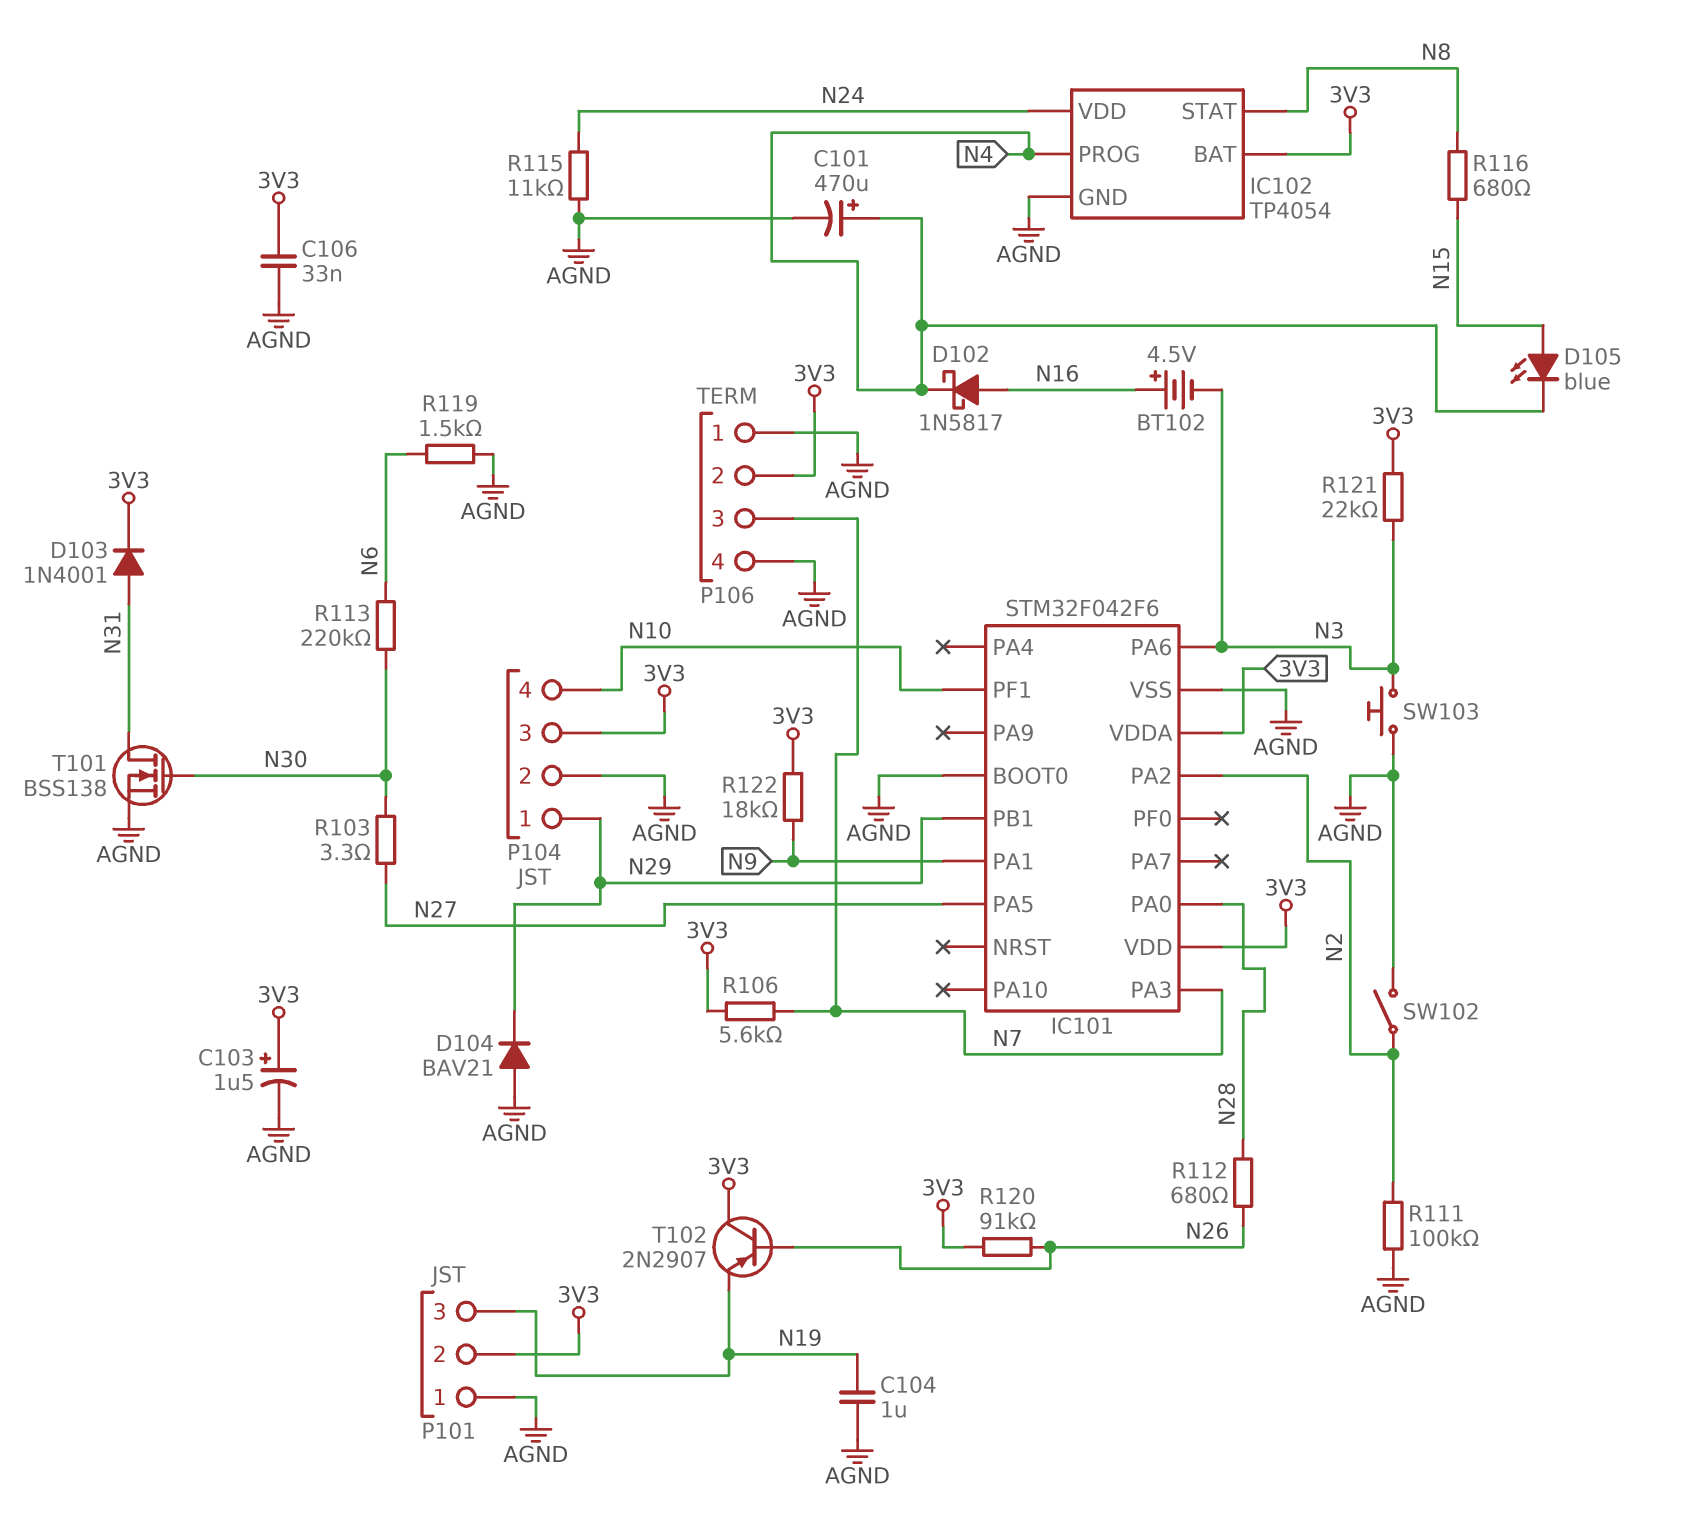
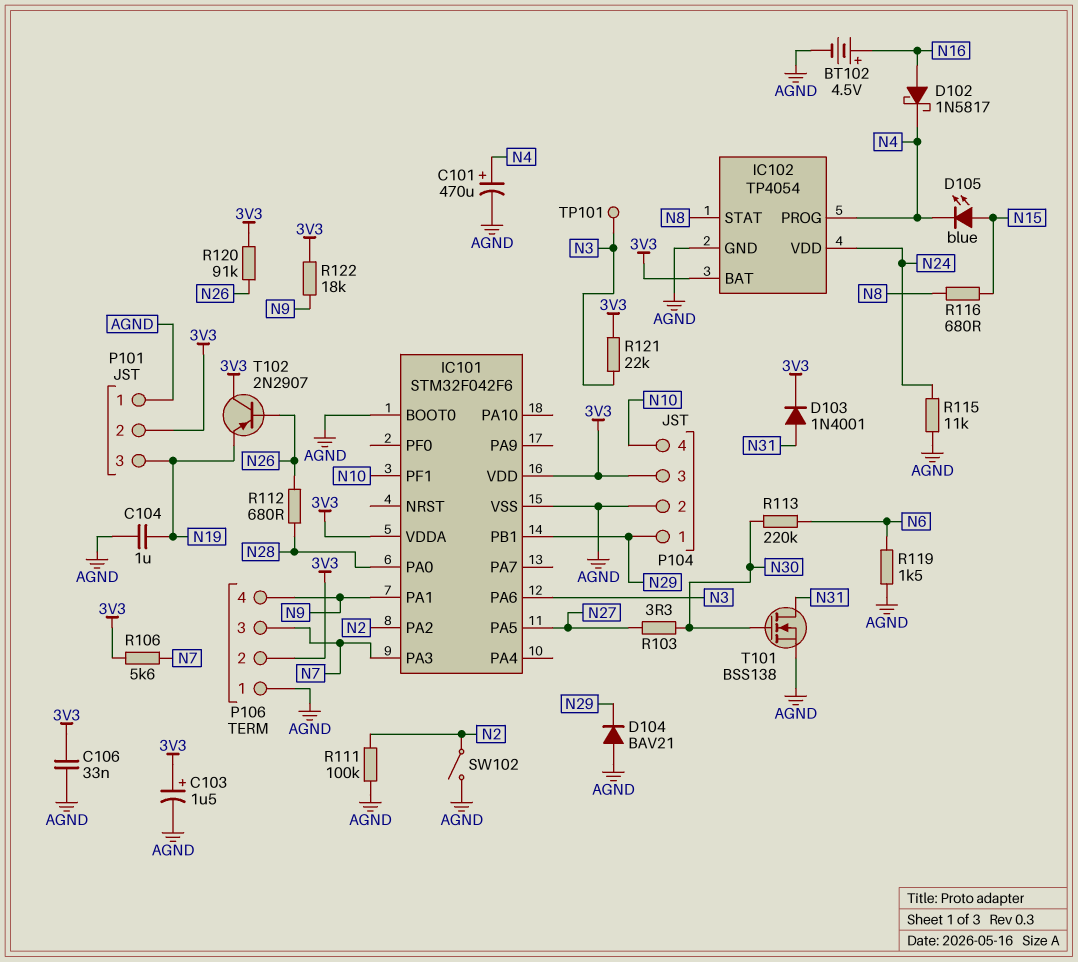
BT102: 4.5V (plus N16, minus N3) -> 4.5V (plus N16, minus AGND)
P106 pin 4: AGND -> N9
SW103: button (AGND, N3) -> none
TP101: none -> test point (N3)

